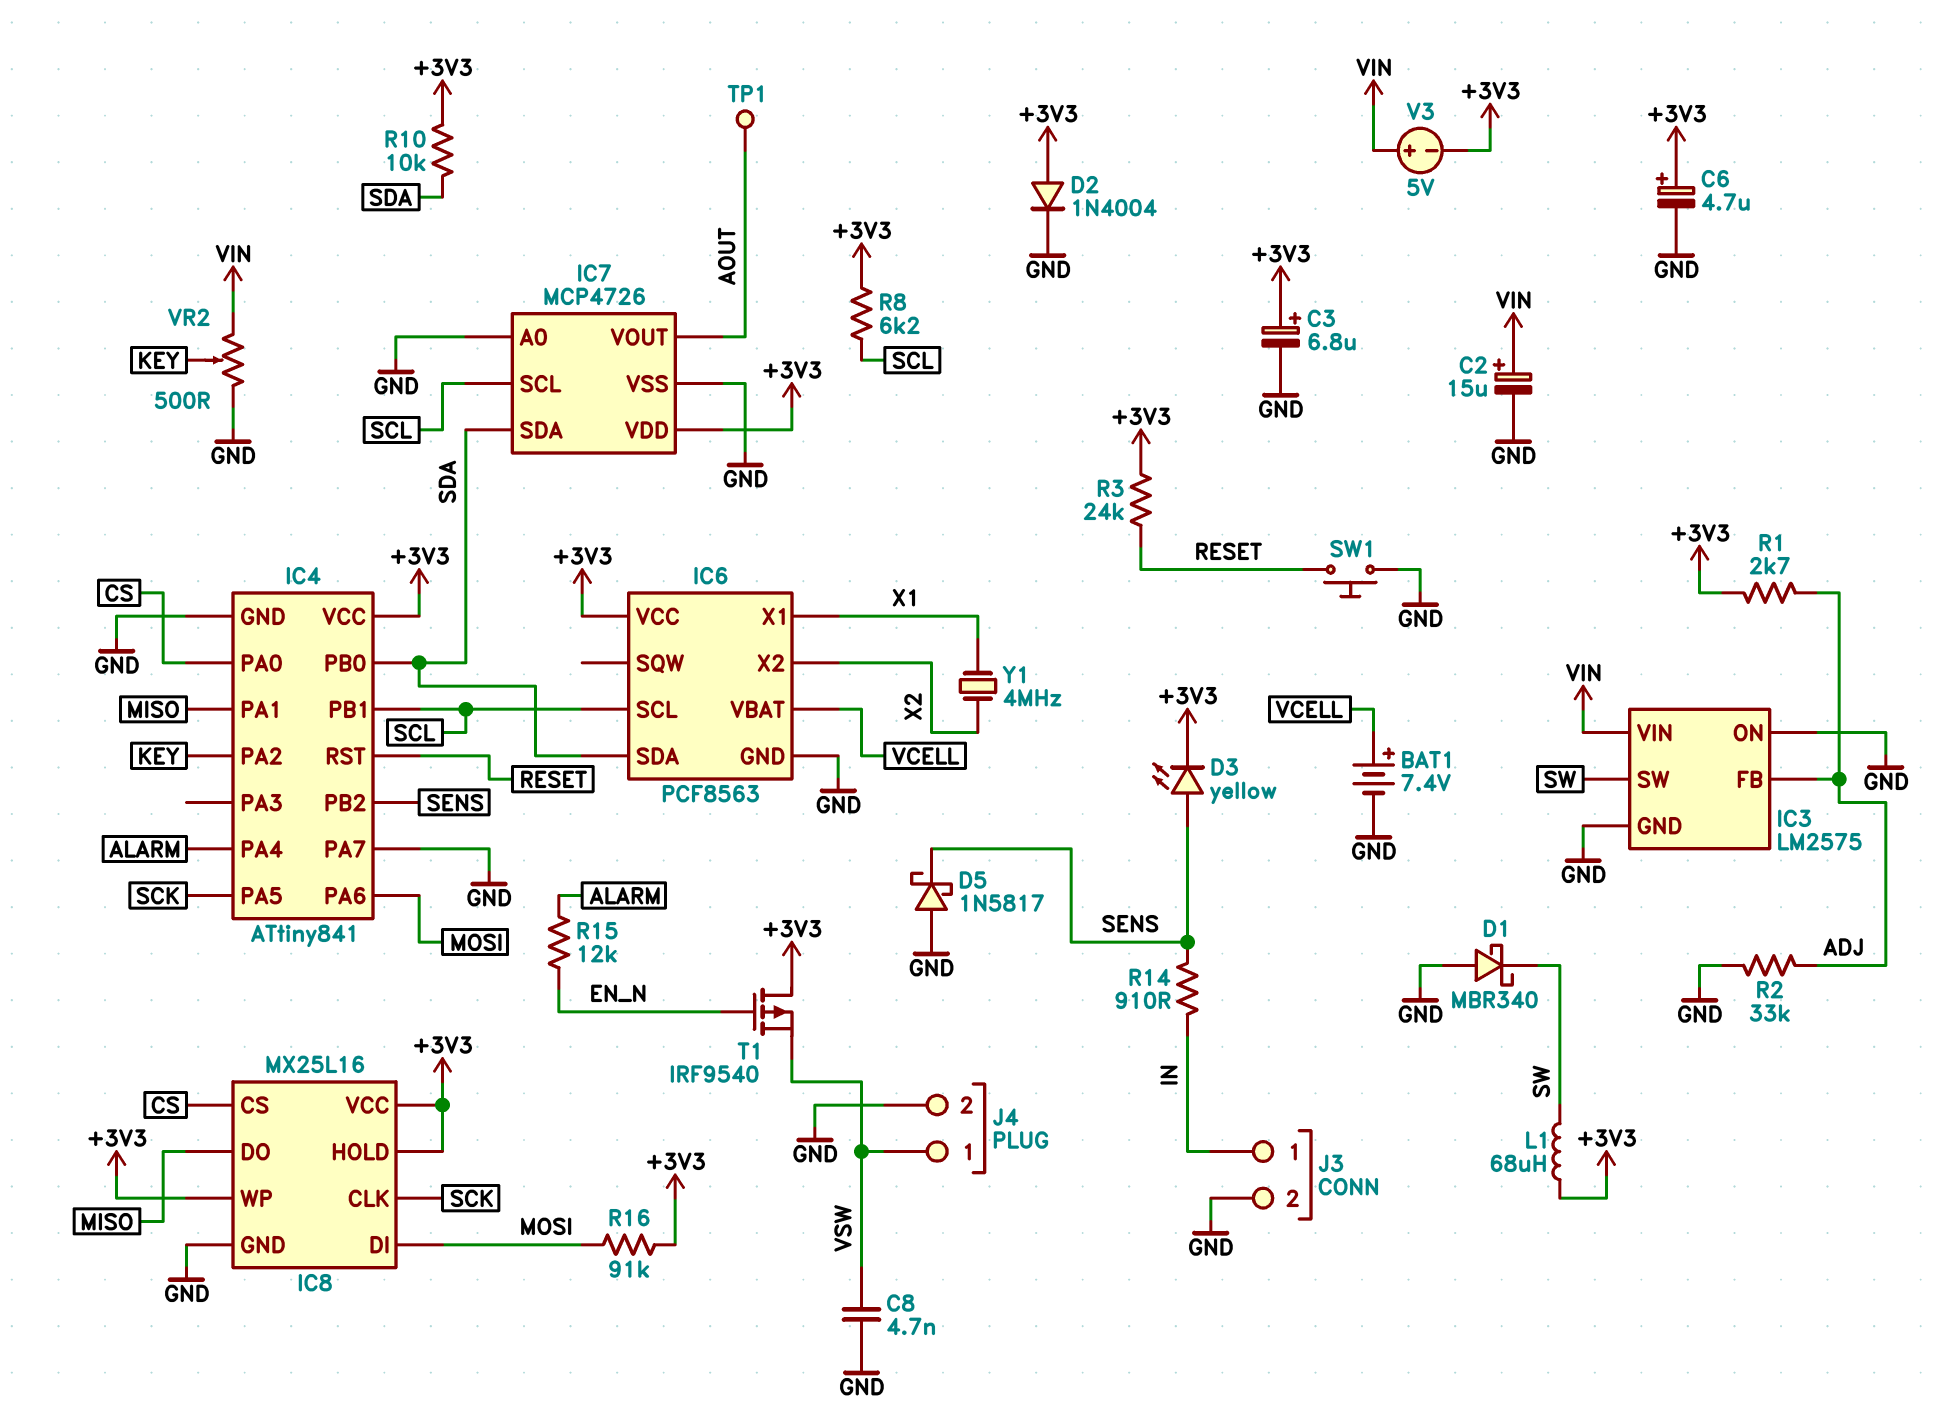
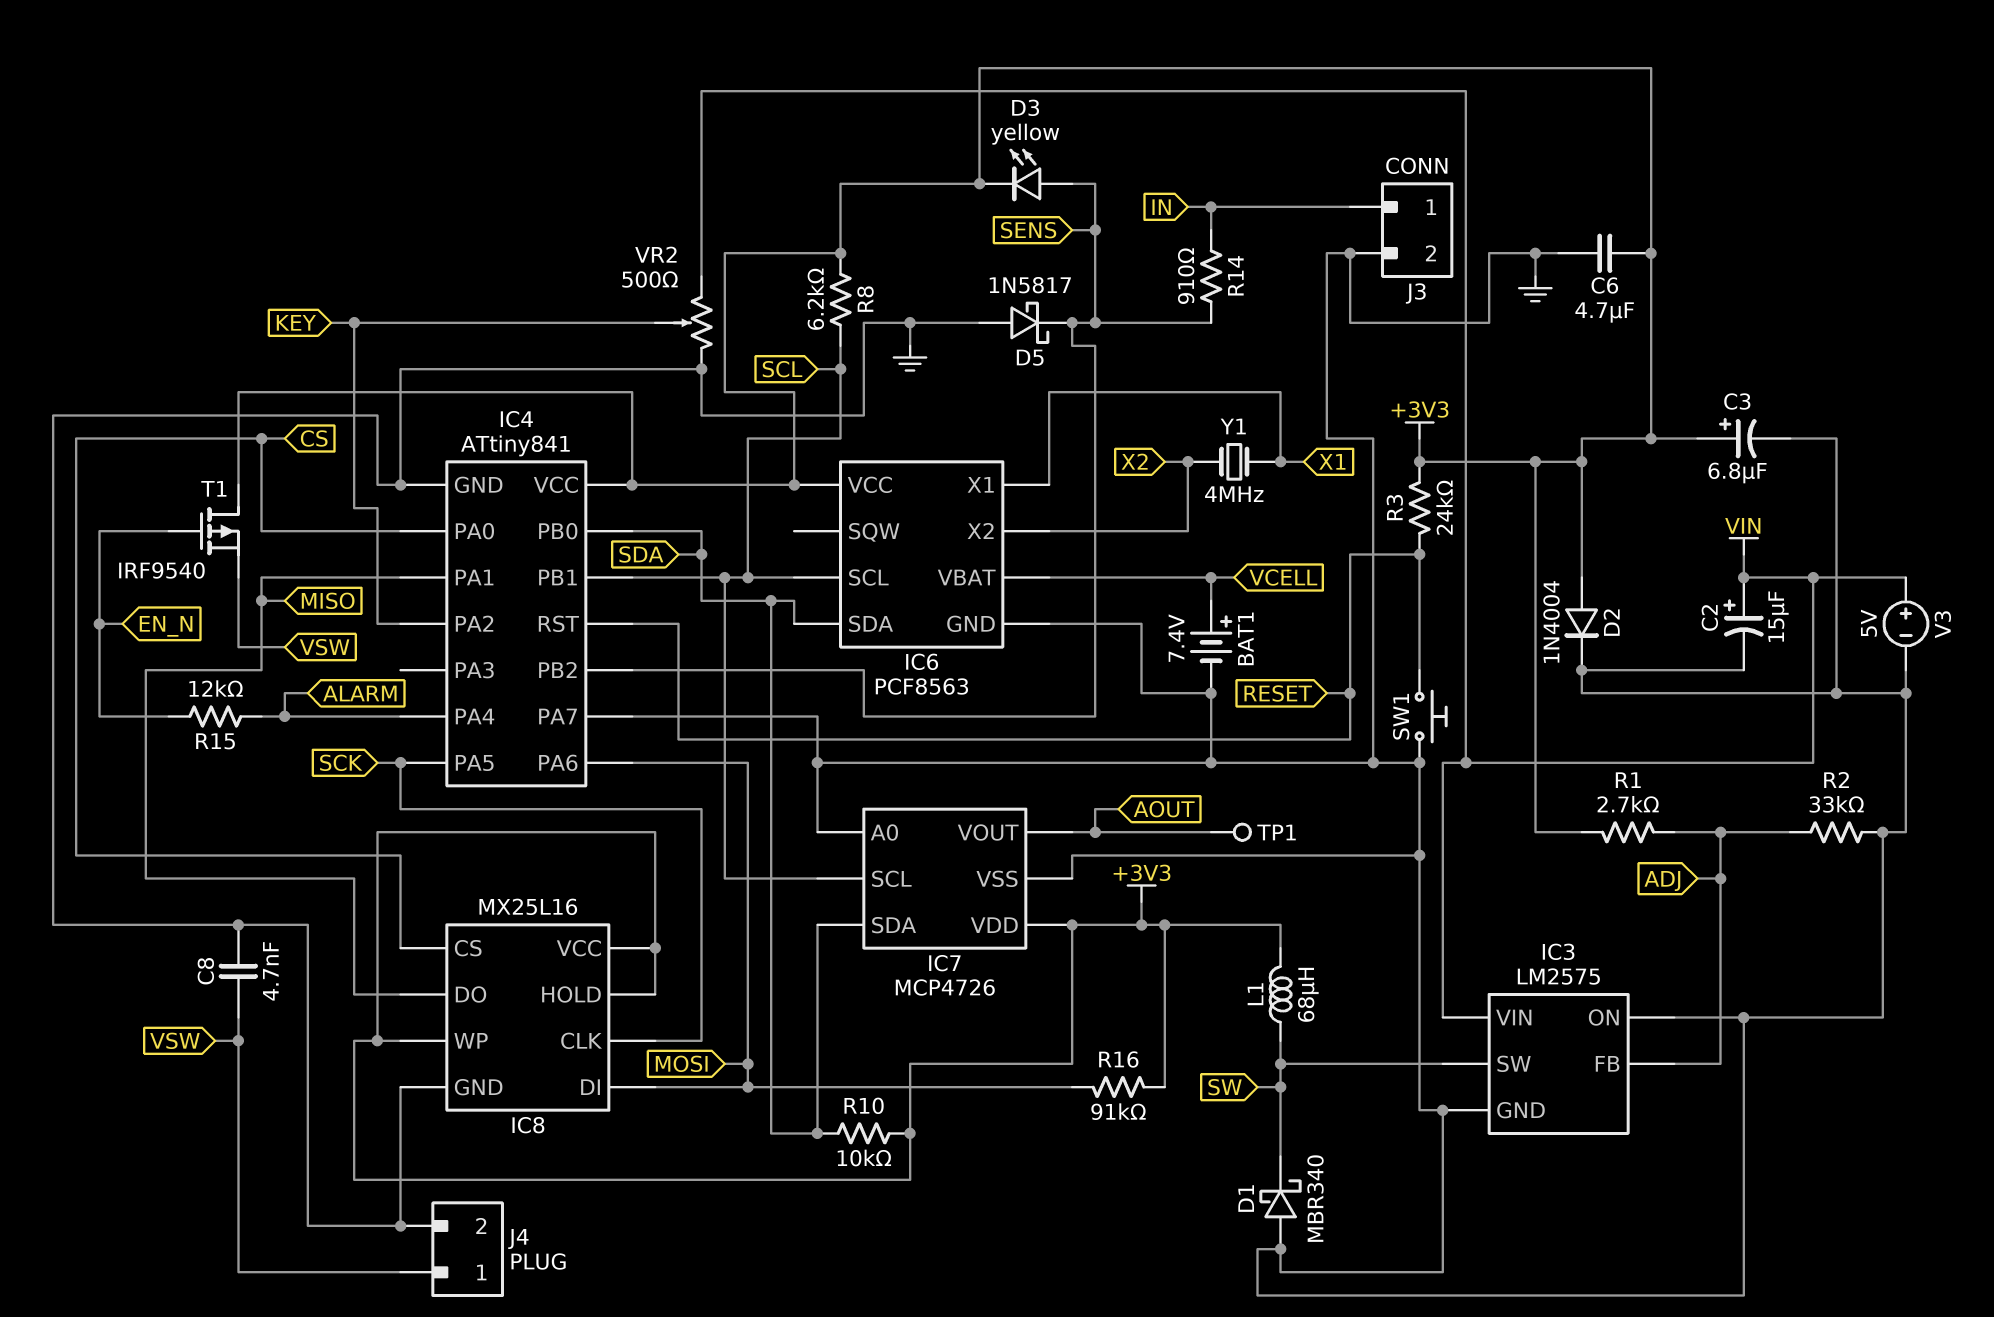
C6: 4.7uF (plus +3V3, minus GND) -> 4.7uF (+3V3, GND)
V3: 5V (plus VIN, minus +3V3) -> 5V (plus VIN, minus GND)

